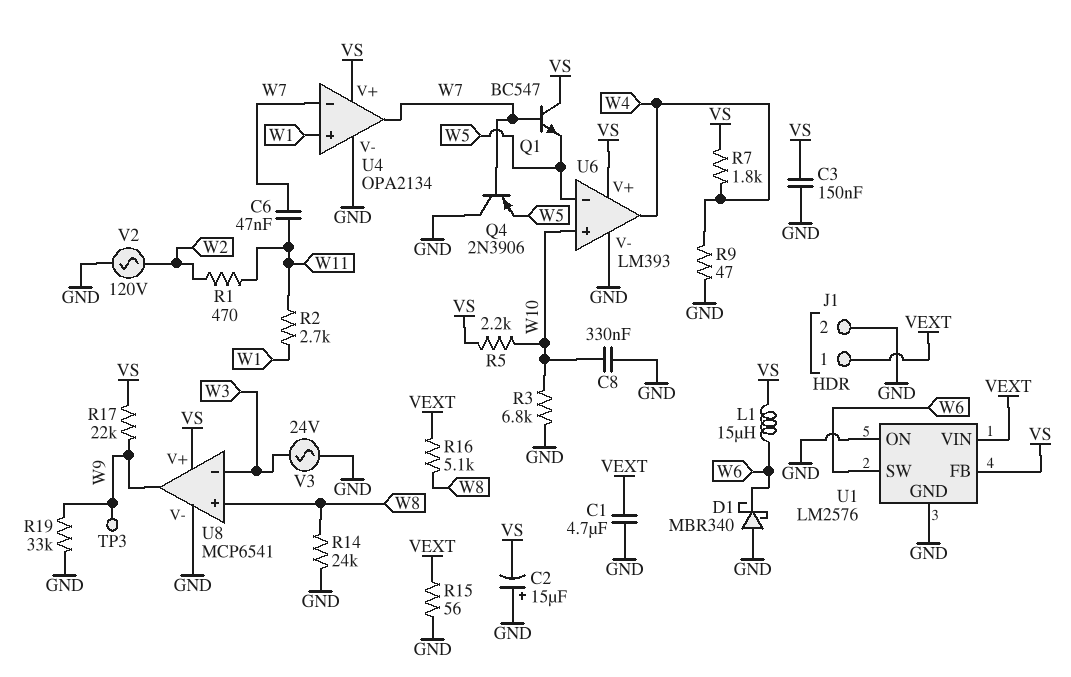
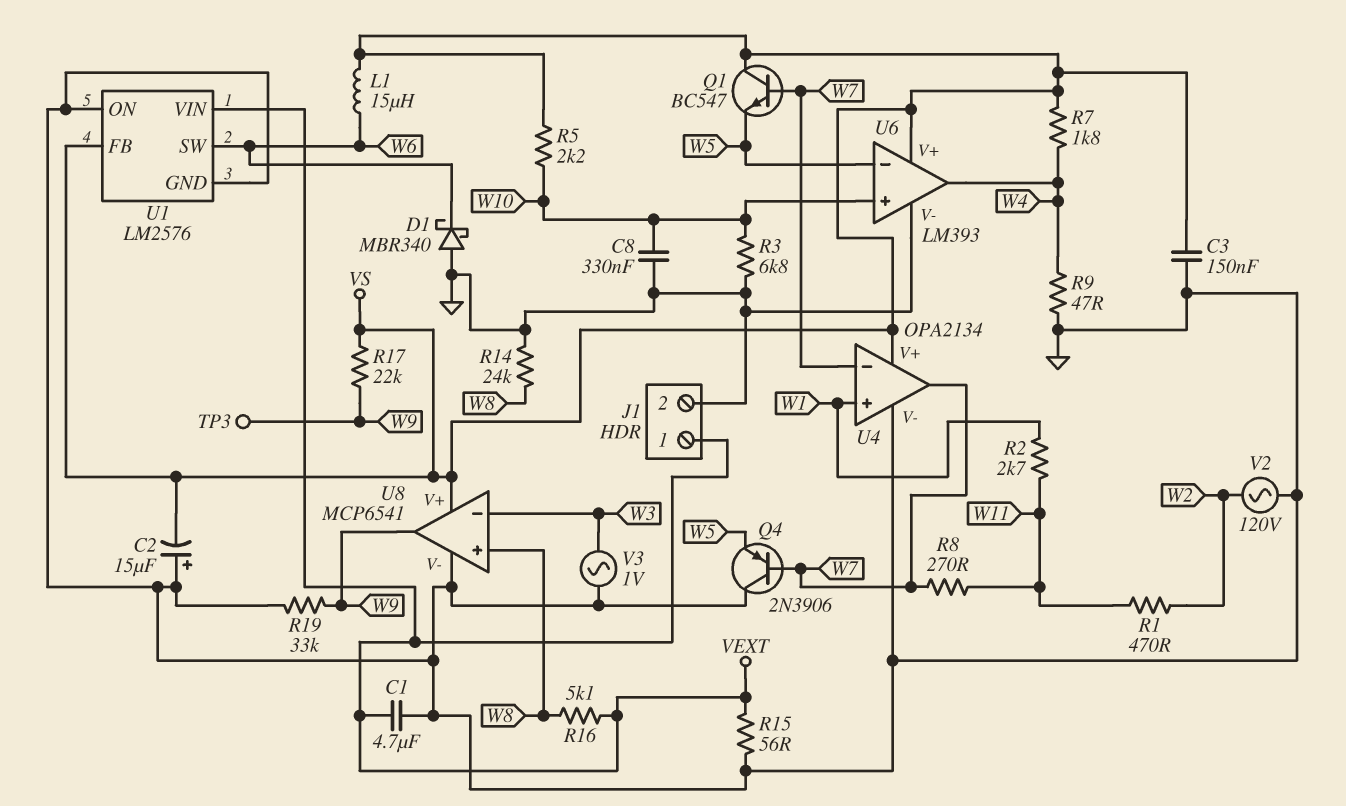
C6: 47nF (W7, W11) -> none
R8: none -> 270 (W7, W11)
V3: AC 24V (GND, W3) -> AC 1V (GND, W3)

